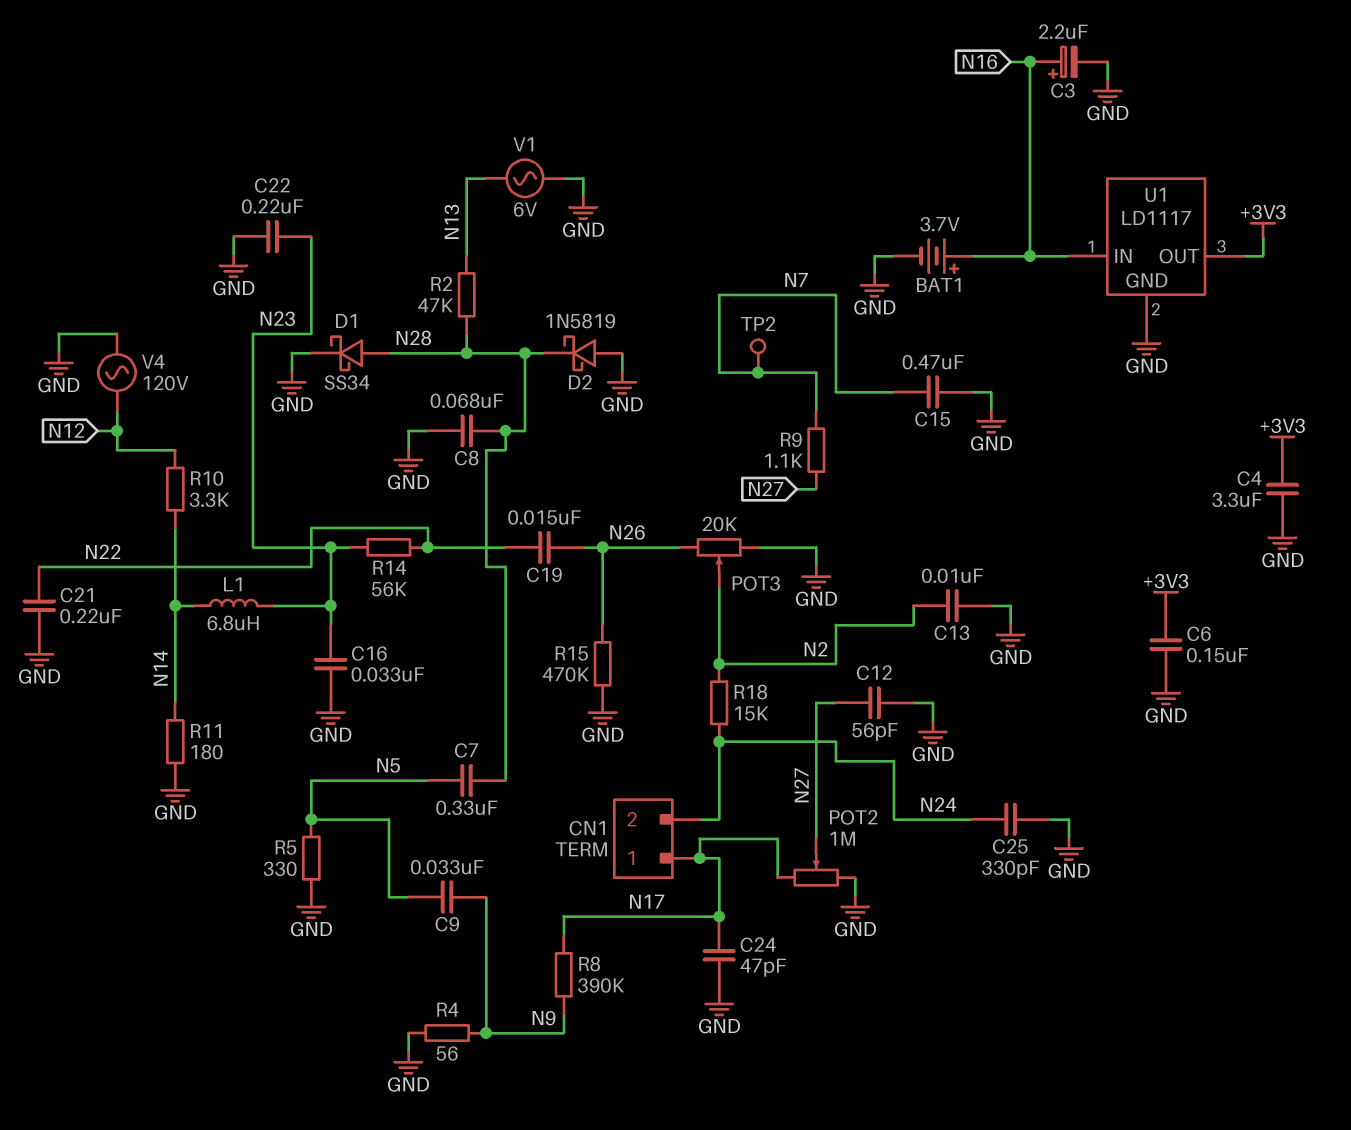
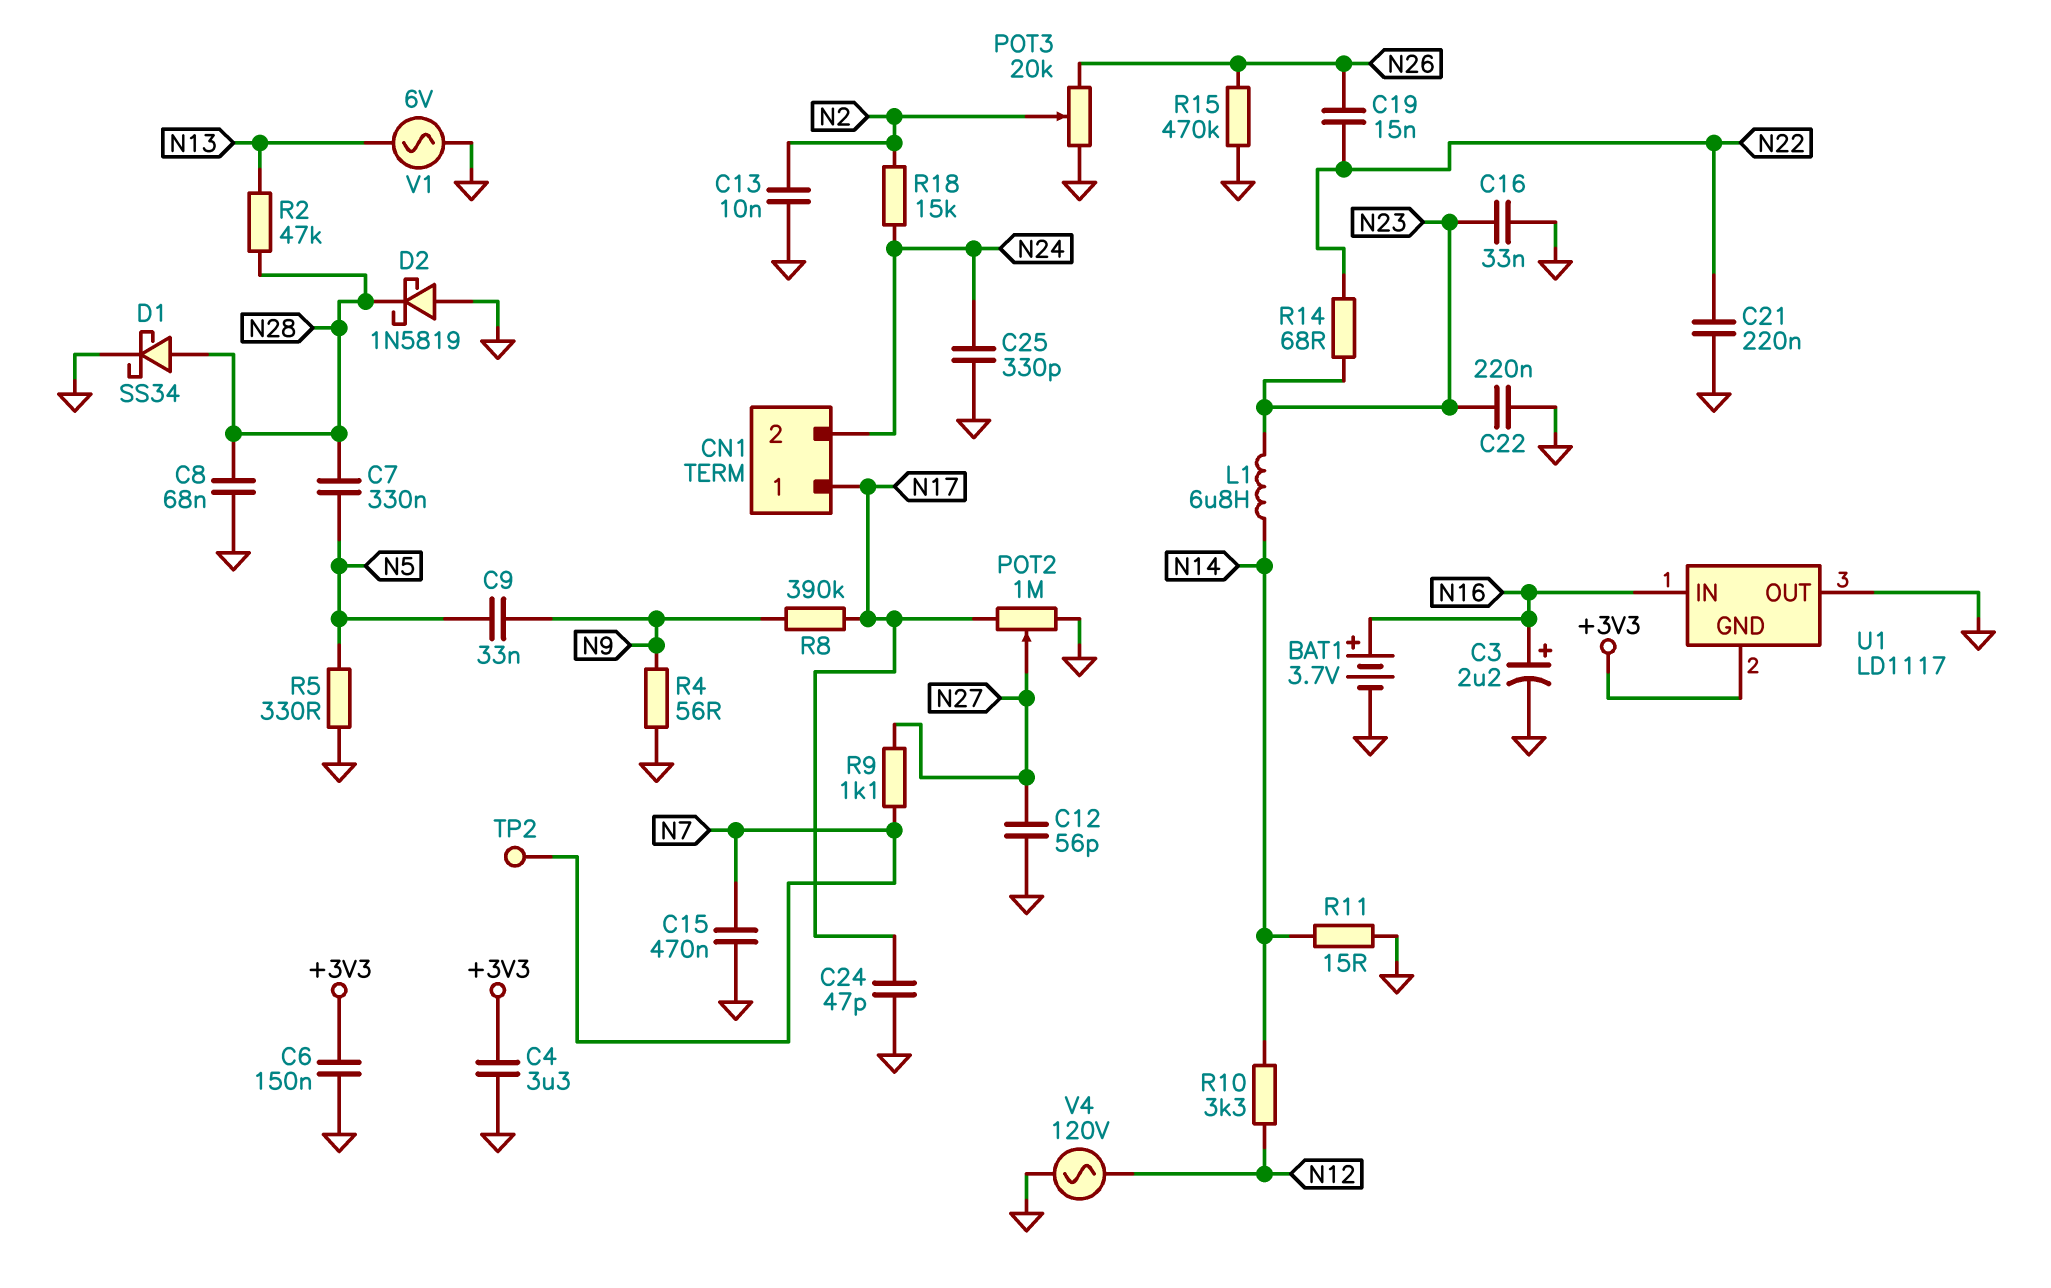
R11: 180 (GND, N14) -> 15 (GND, N14)
R14: 56k (N22, N23) -> 68 (N22, N23)
U1 pin GND: GND -> +3V3
U1 pin OUT: +3V3 -> GND

